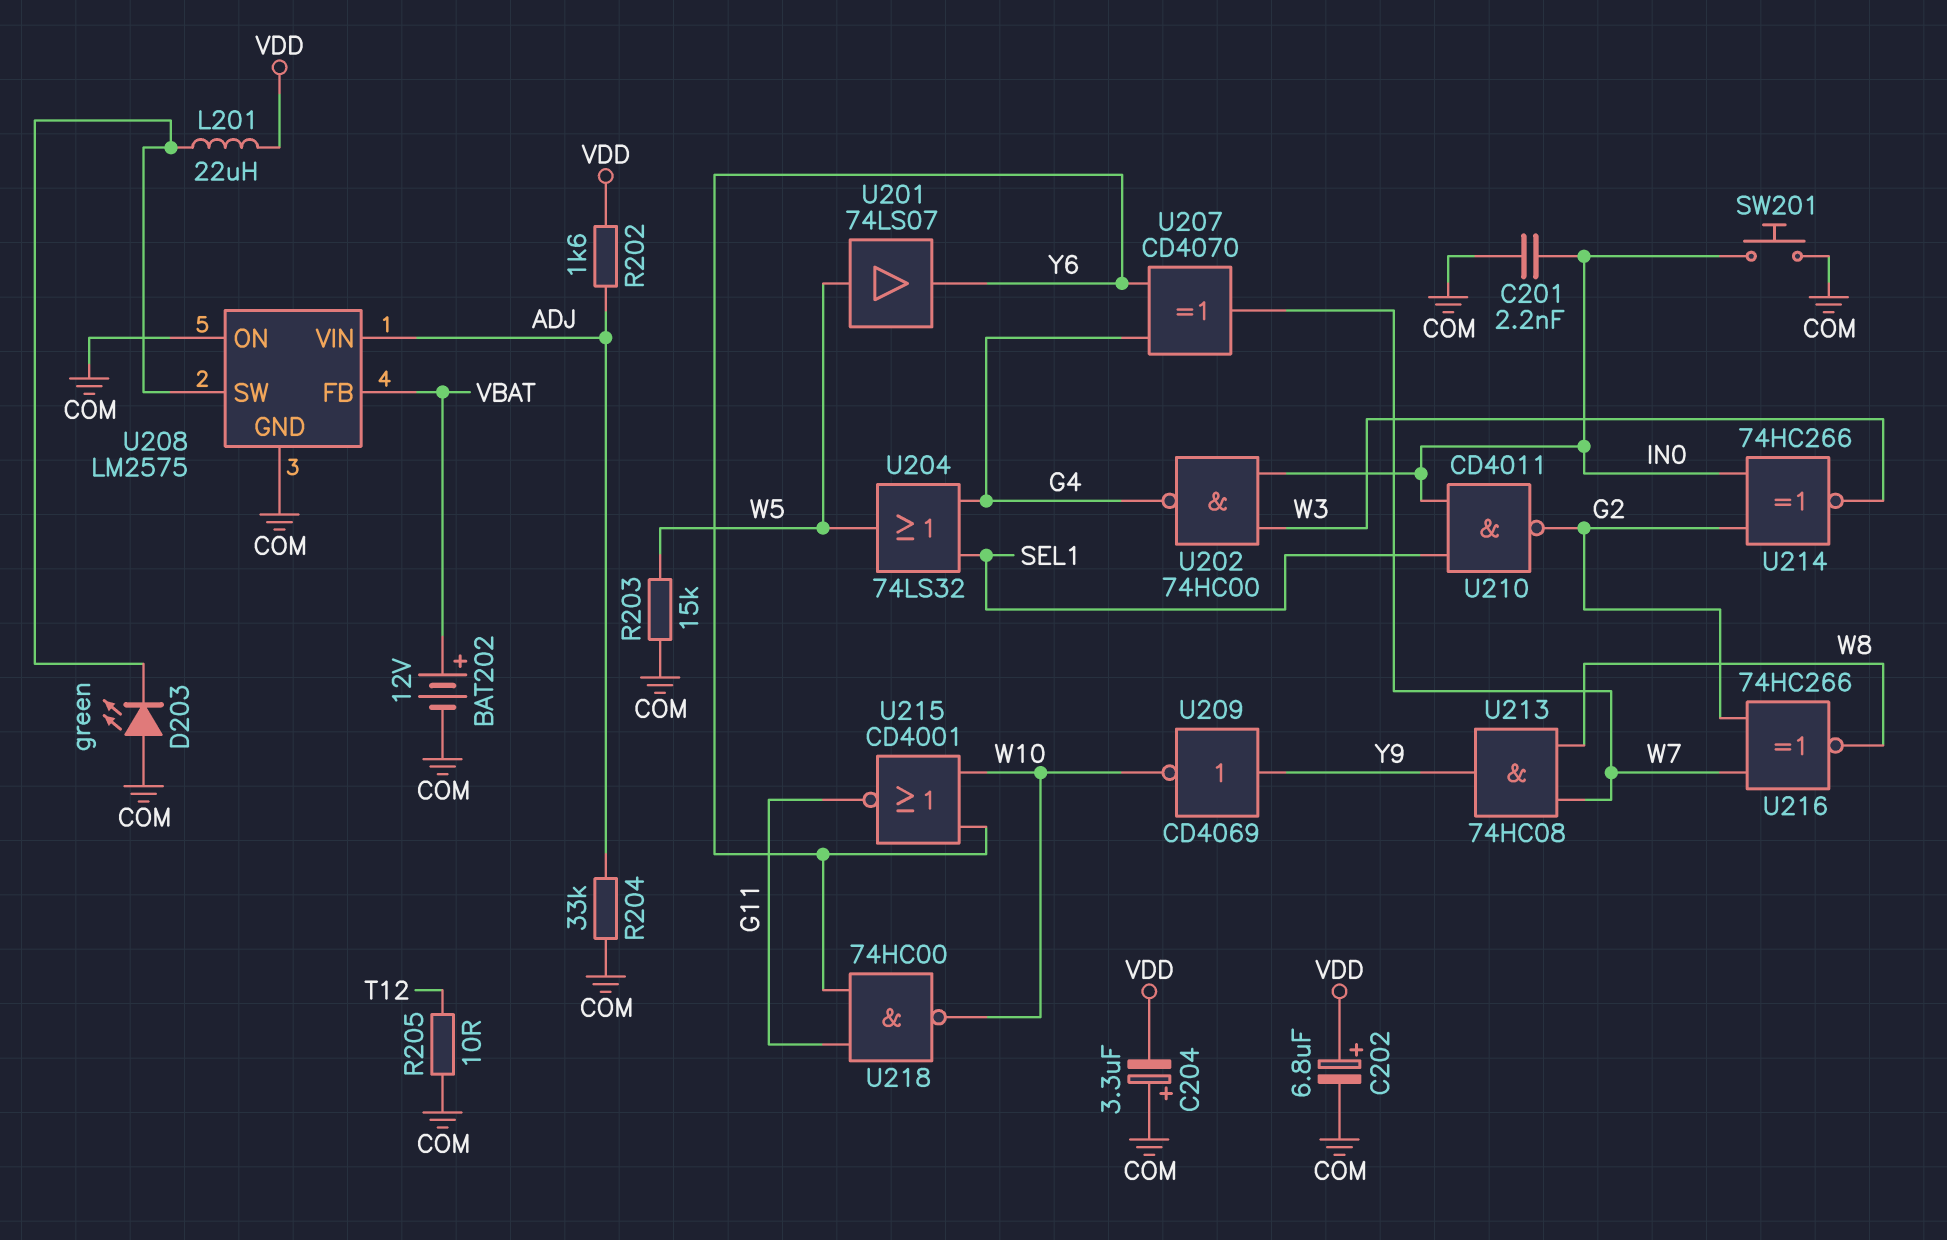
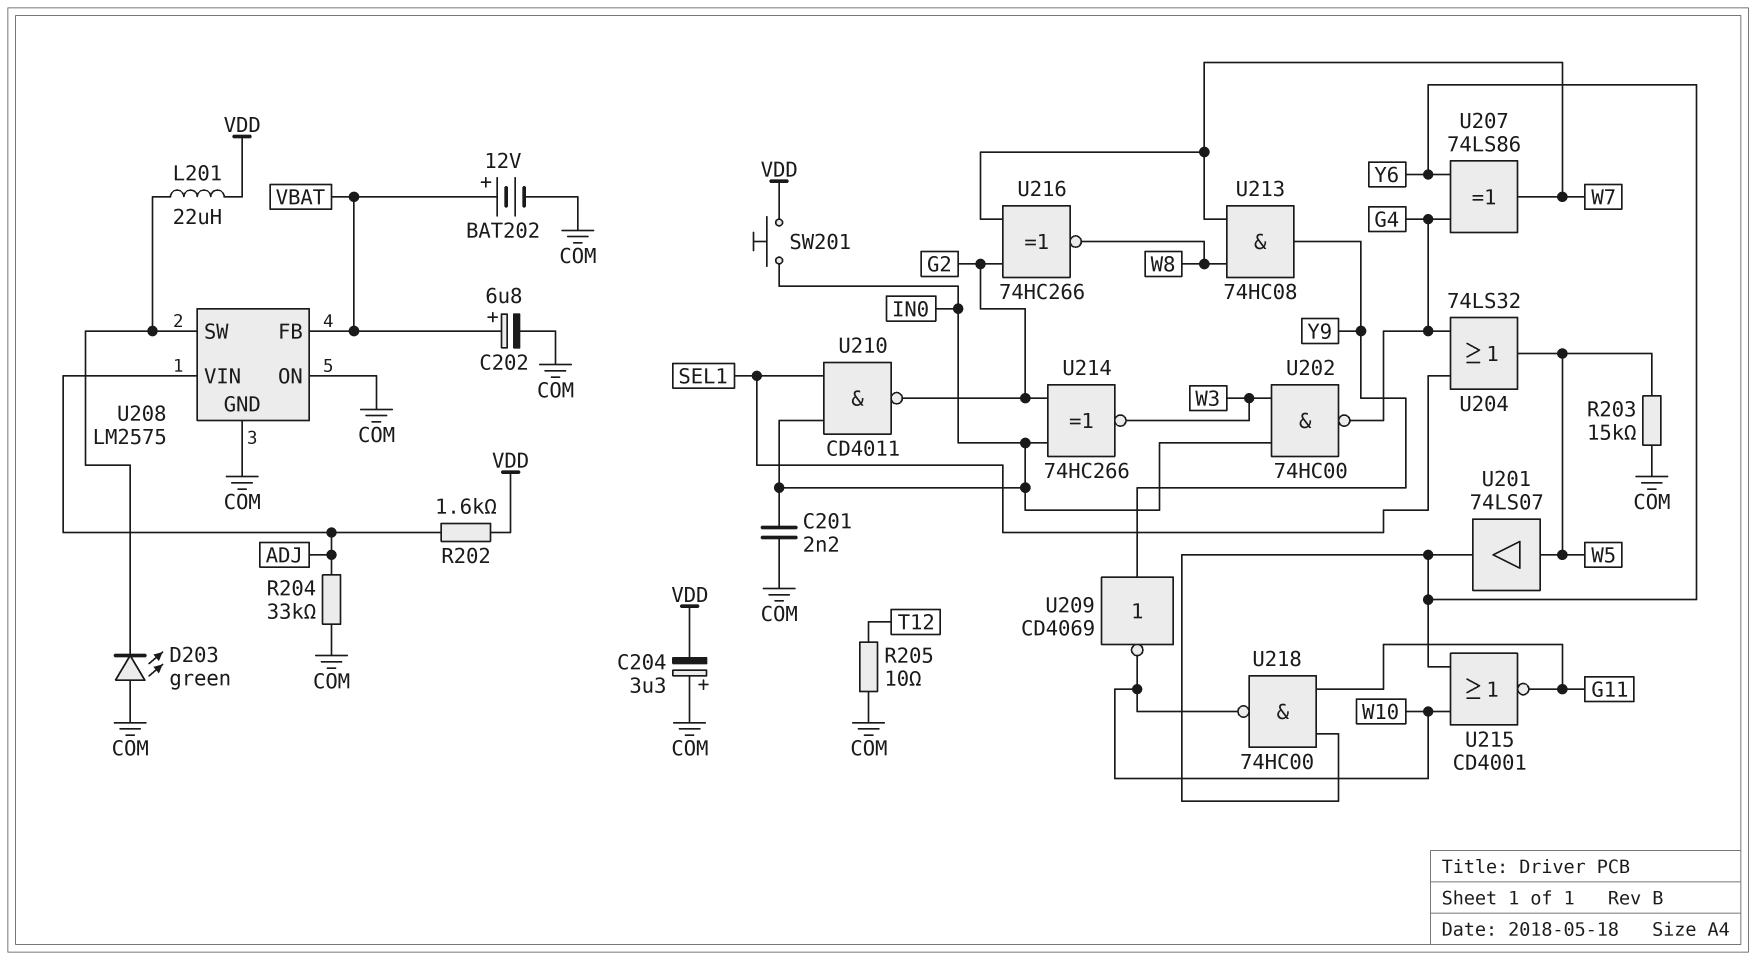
C202: 6.8uF (plus VDD, minus COM) -> 6.8uF (plus VBAT, minus COM)
SW201: button (COM, IN0) -> button (IN0, VDD)
U207: XOR CD4070 (in G4, in Y6, out W7) -> XOR 74LS86 (in G4, in Y6, out W7)

